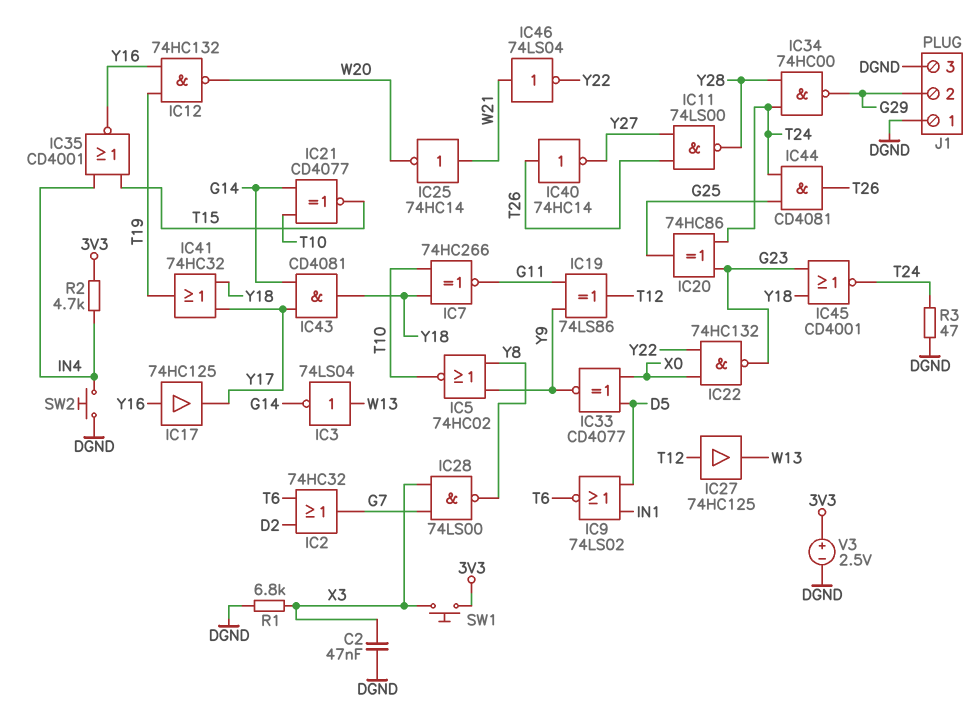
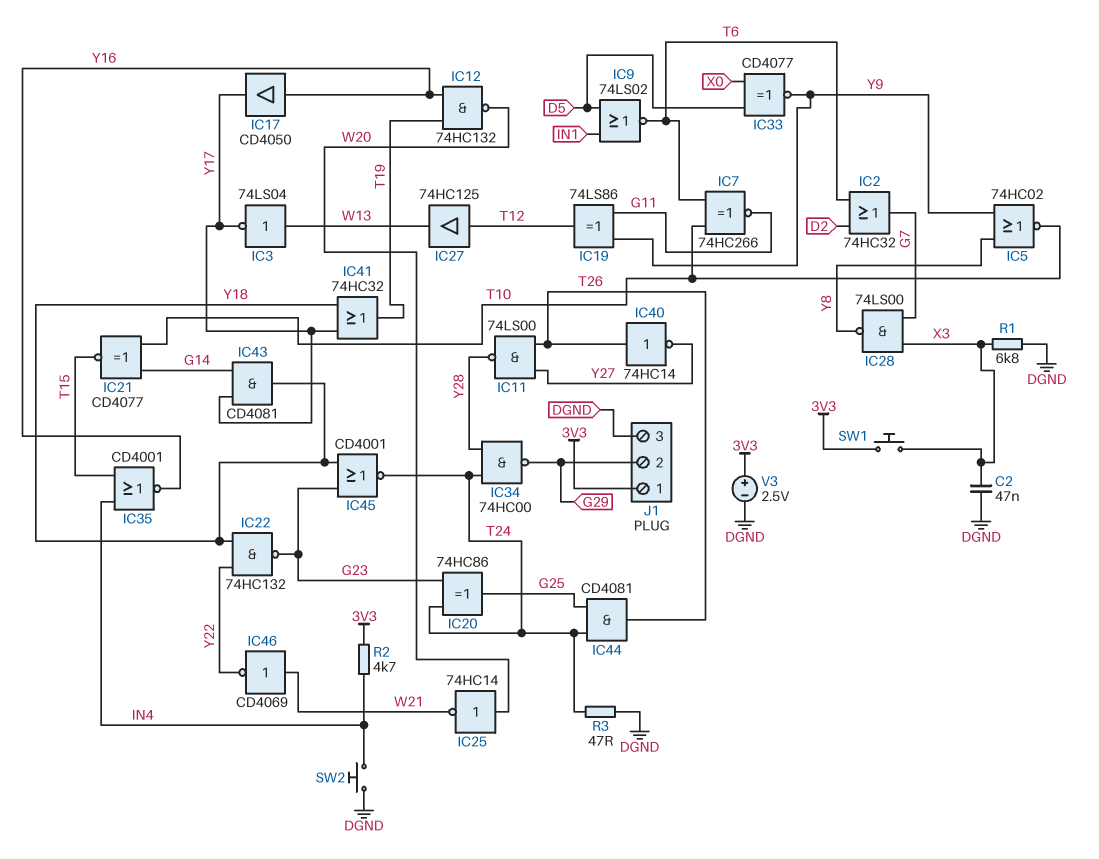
IC3: NOT 74LS04 (in W13, out G14) -> NOT 74LS04 (in W13, out Y17)
IC7: XNOR 74HC266 (in T10, in Y18, out G11) -> XNOR 74HC266 (in T6, in T10, out G11)
IC17: buffer 74HC125 (in Y16, out Y17) -> buffer CD4050 (in Y16, out Y17)
IC22: NAND 74HC132 (in X0, in Y22, out G23) -> NAND 74HC132 (in Y18, in Y22, out G23)
IC25: NOT 74HC14 (in W21, out W20) -> NOT 74HC14 (in W20, out W21)
IC46: NOT 74LS04 (in W21, out Y22) -> NOT CD4069 (in W21, out Y22)
J1 pin 1: DGND -> 3V3

